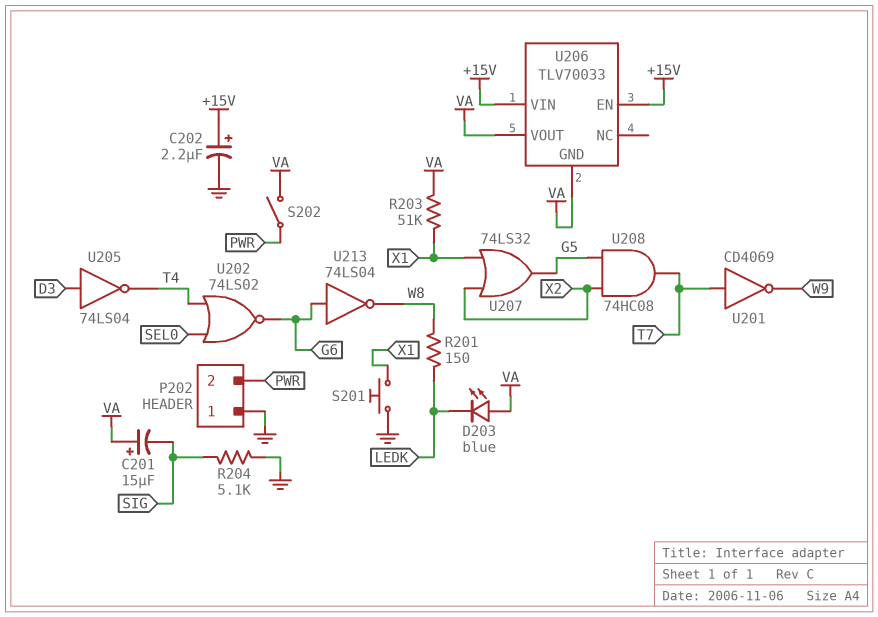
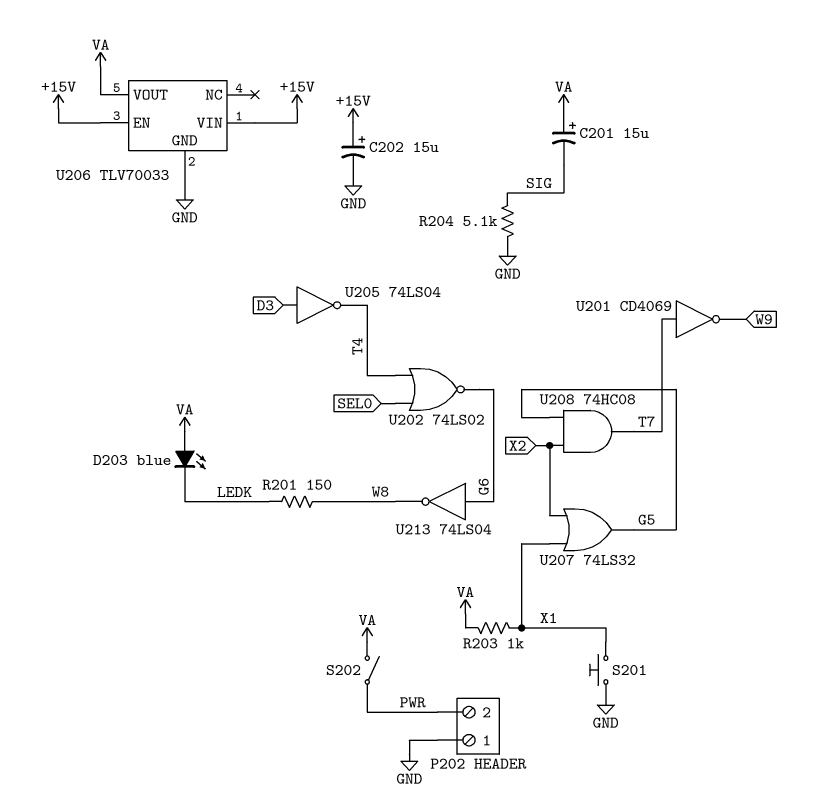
C202: 2.2uF (plus +15V, minus GND) -> 15uF (plus +15V, minus GND)
R203: 51k (VA, X1) -> 1k (VA, X1)
U206 pin GND: VA -> GND

